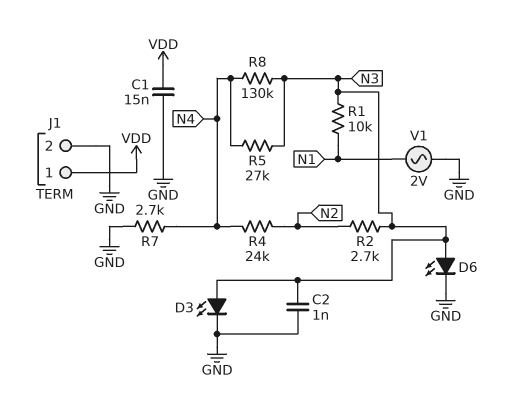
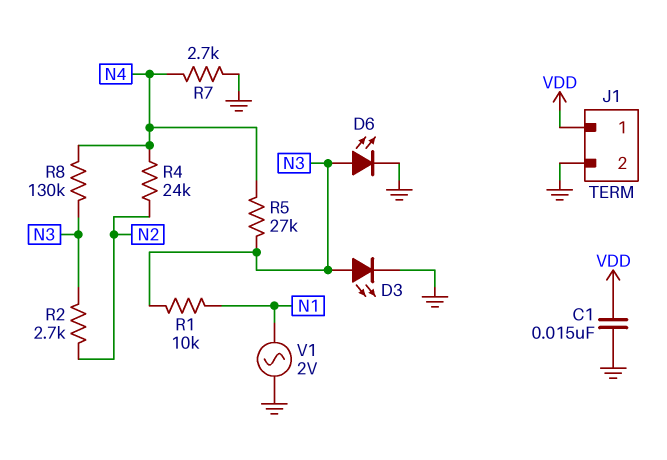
C2: 1nF (GND, N3) -> none

